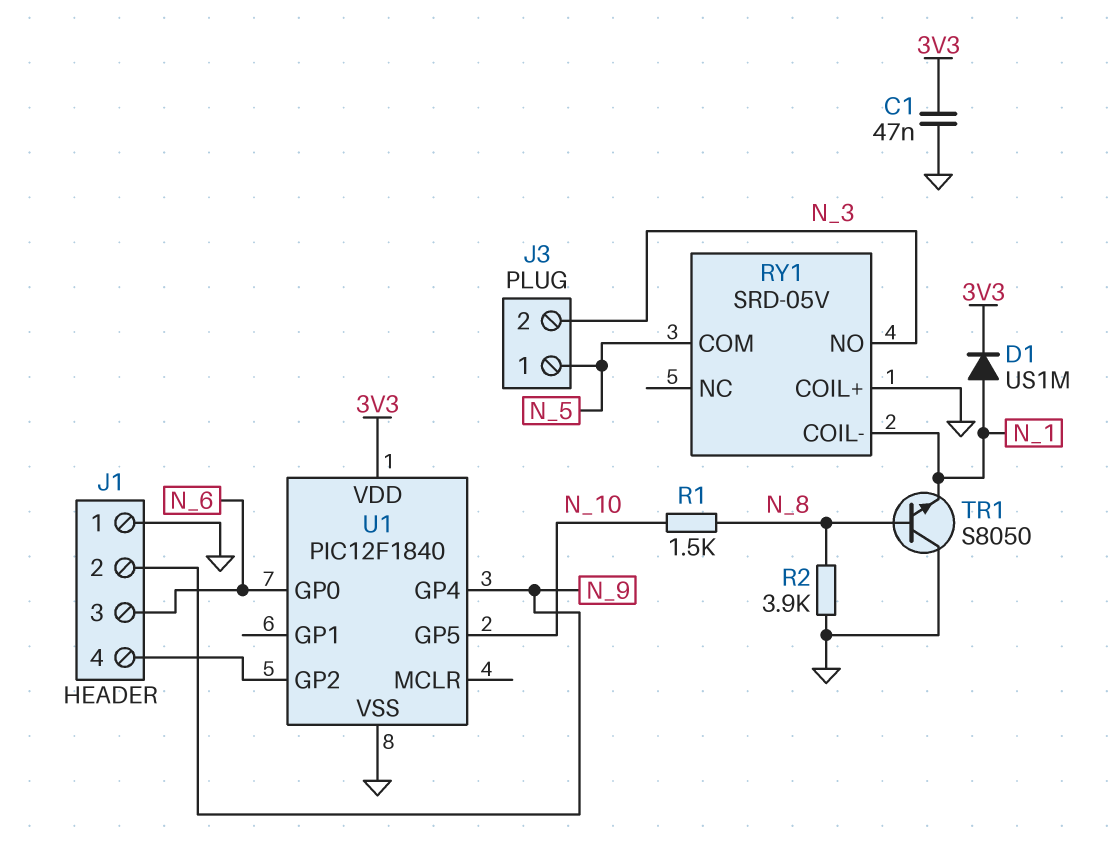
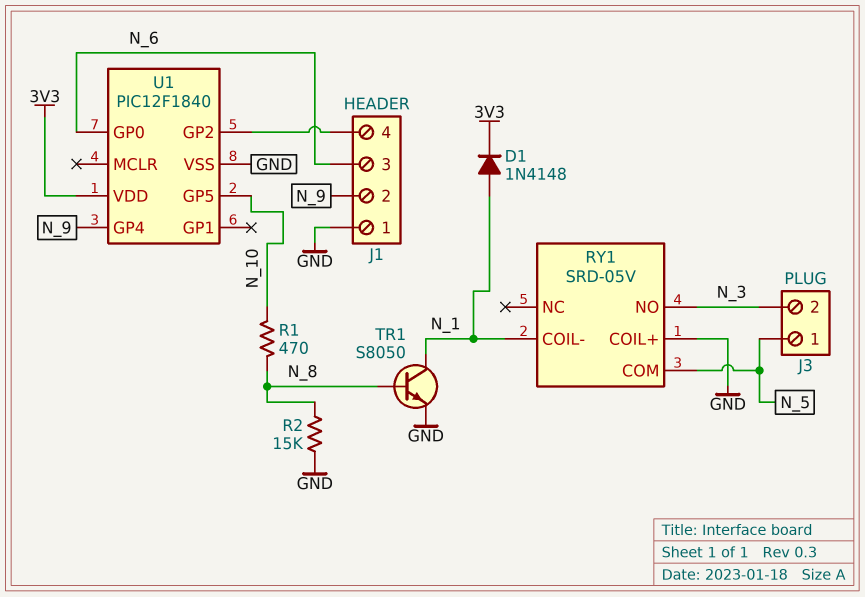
C1: 47nF (3V3, GND) -> none
D1: diode US1M (A N_1, K 3V3) -> diode 1N4148 (A N_1, K 3V3)
R1: 1.5k (N_8, N_10) -> 470 (N_8, N_10)
R2: 3.9k (GND, N_8) -> 15k (GND, N_8)
TR1: NPN S8050 (B N_8, C GND, E N_1) -> NPN S8050 (B N_8, C N_1, E GND)

